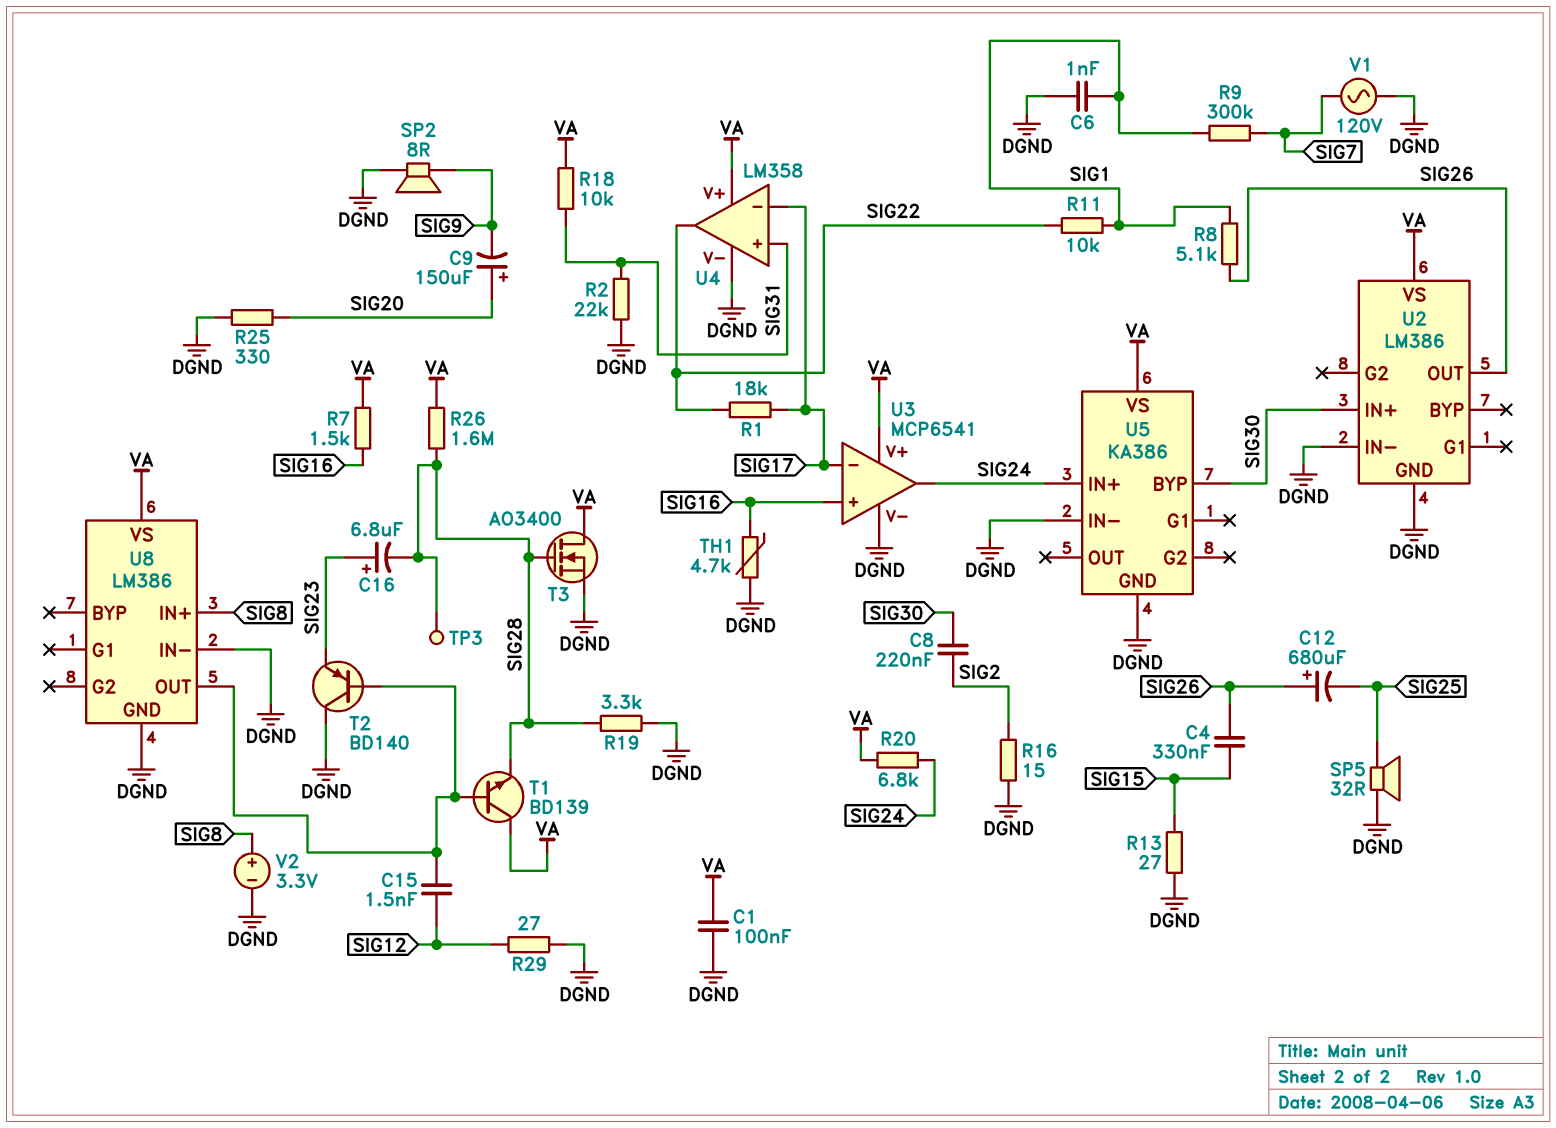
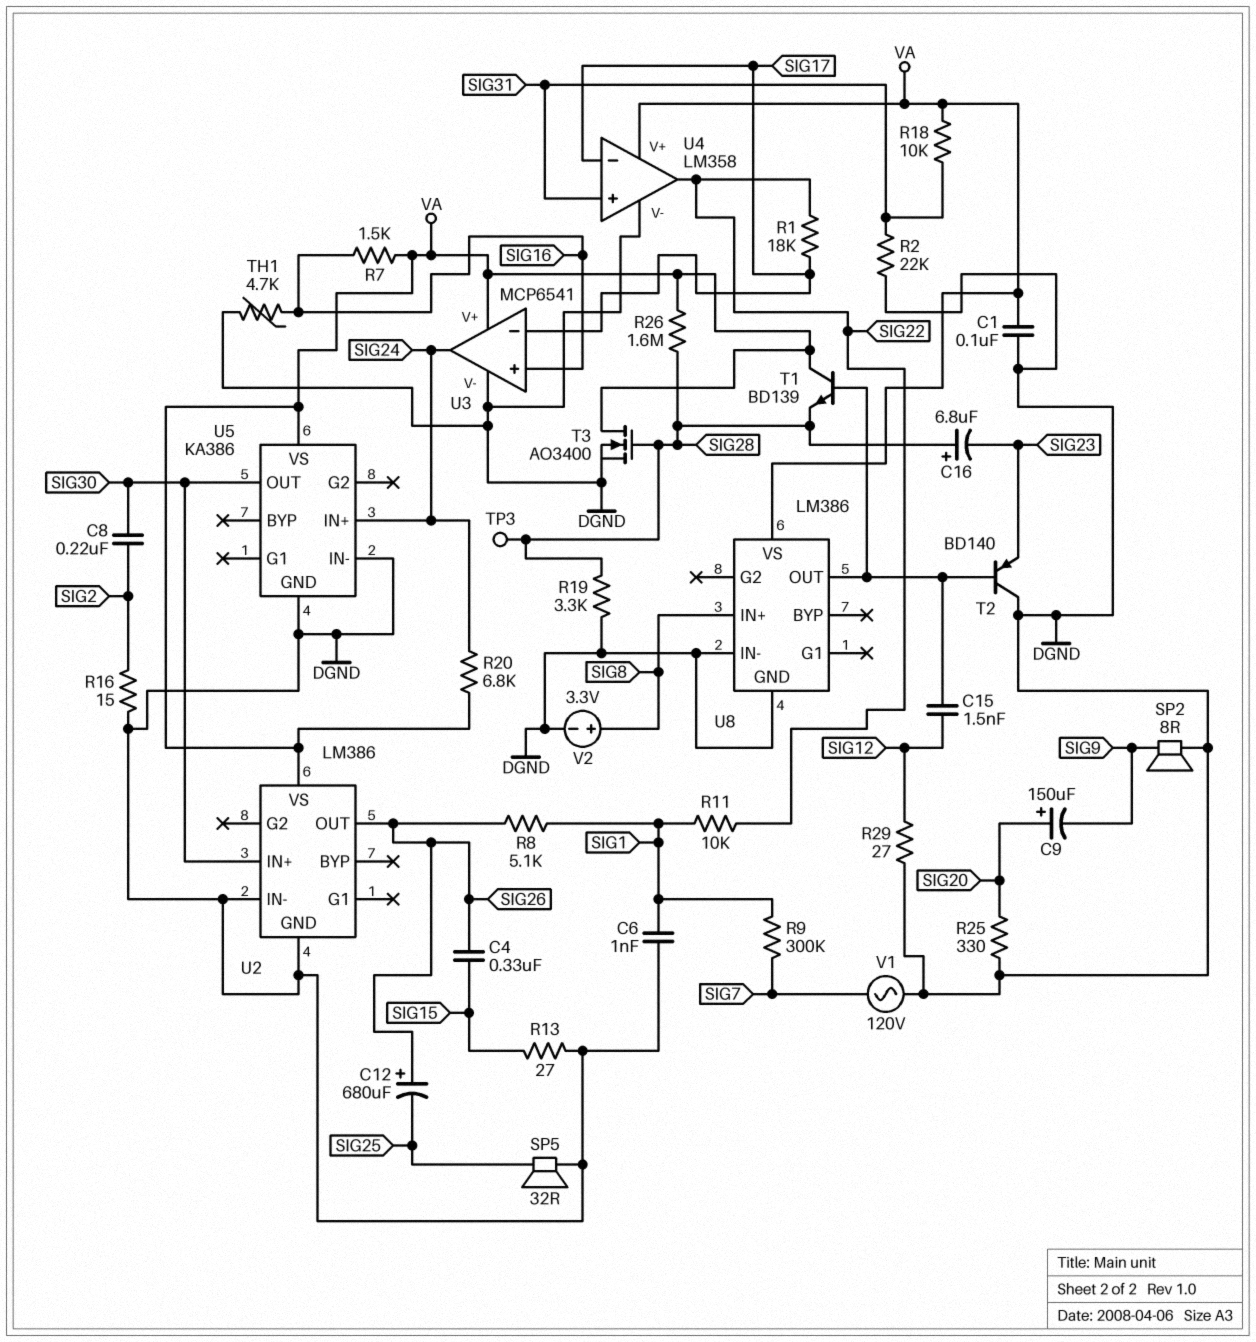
C16: 6.8uF (plus SIG23, minus SIG28) -> 6.8uF (plus SIG28, minus SIG23)
U5 pin BYP: SIG30 -> none
U5 pin OUT: none -> SIG30

